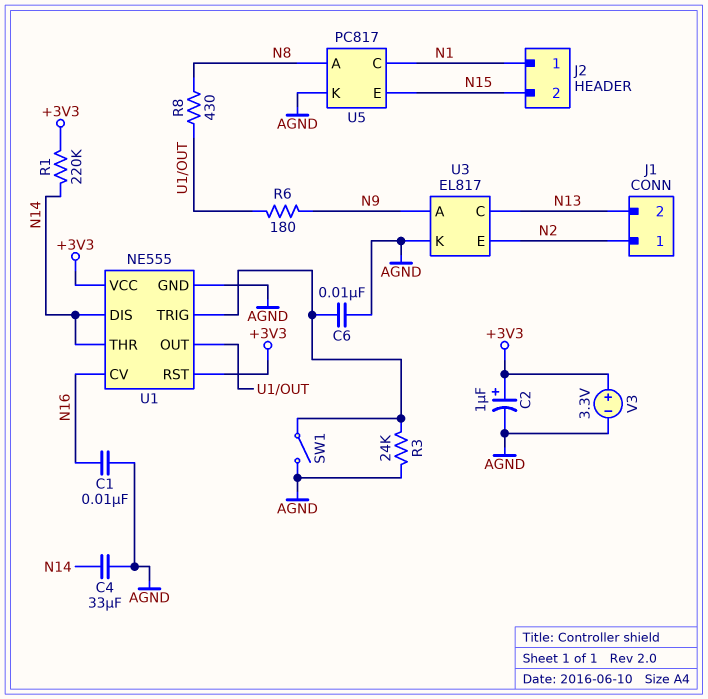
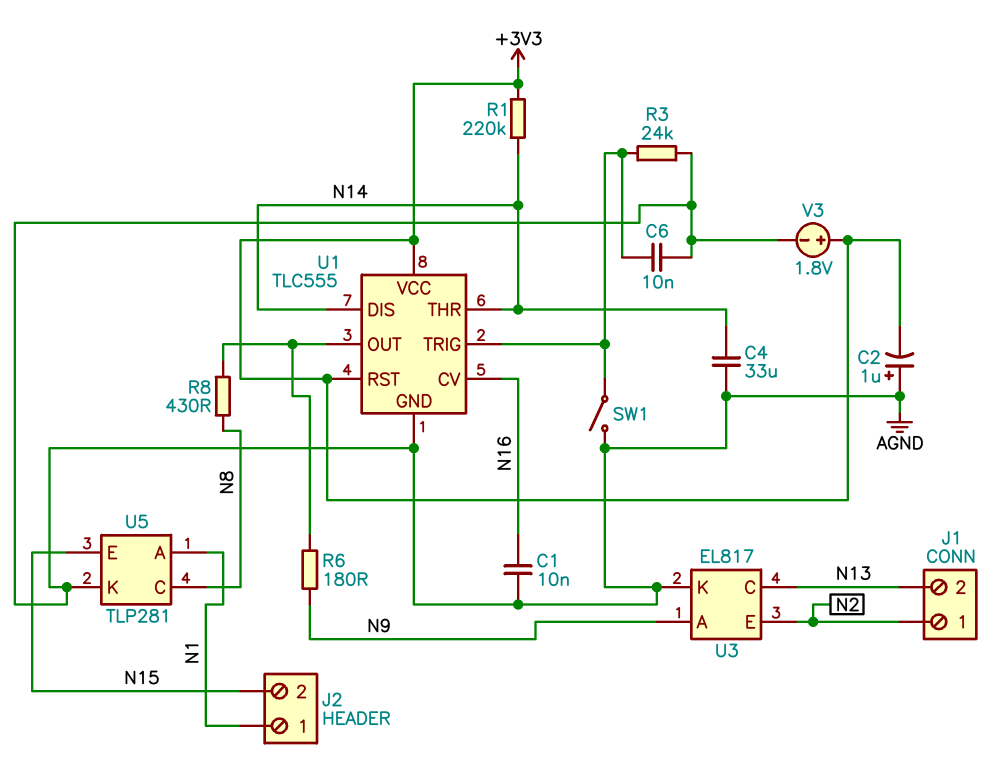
C2: 1uF (plus +3V3, minus AGND) -> 1uF (plus AGND, minus +3V3)
U1: NE555 -> TLC555
U5: PC817 -> TLP281
U5 pin A: N8 -> N1
U5 pin C: N1 -> N8
V3: 3.3V (plus +3V3, minus AGND) -> 1.8V (plus +3V3, minus AGND)

